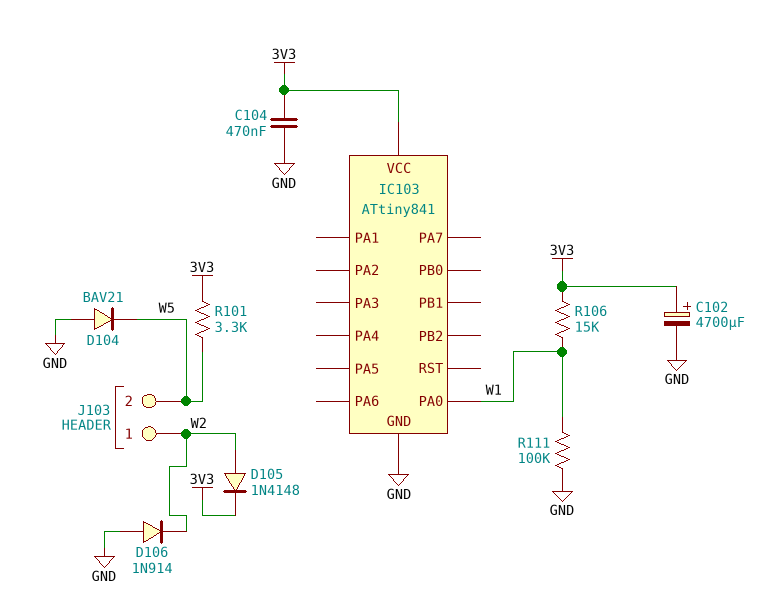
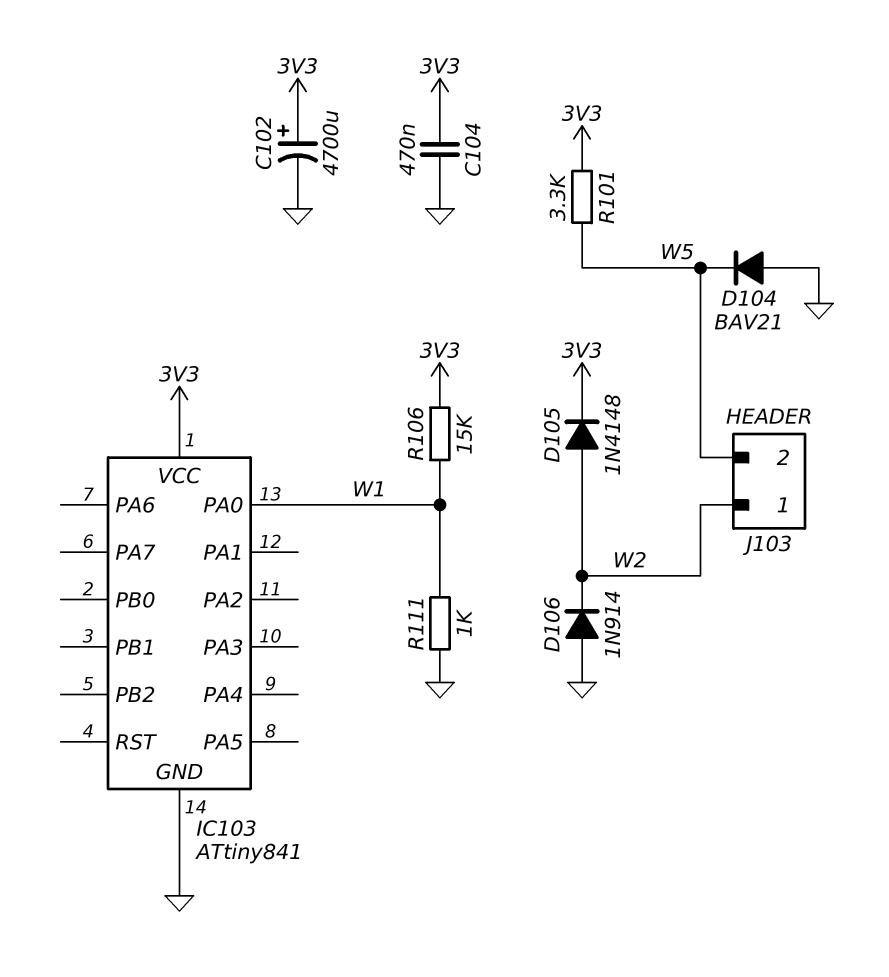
R111: 100k (GND, W1) -> 1k (GND, W1)

